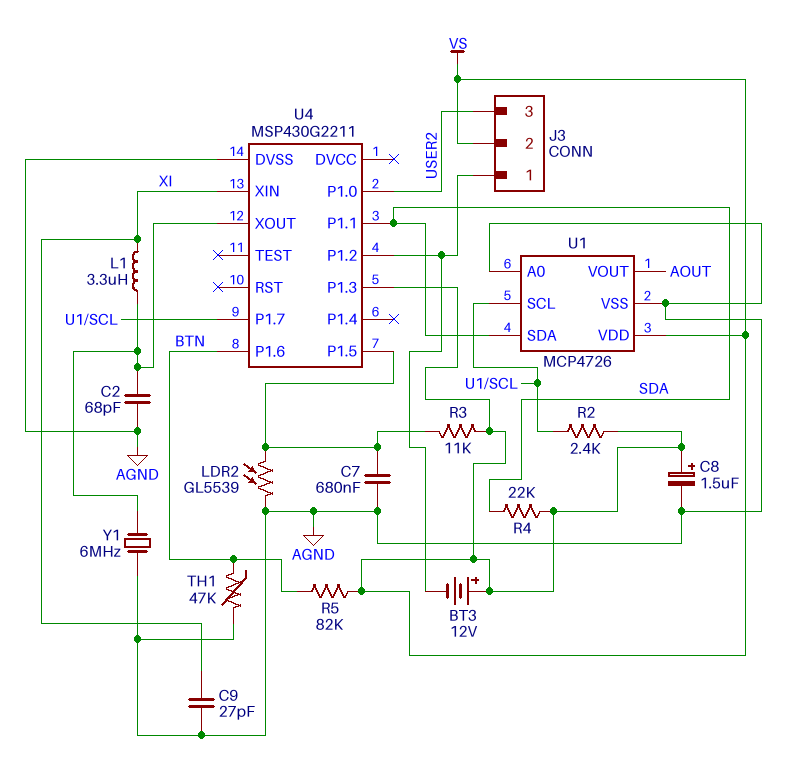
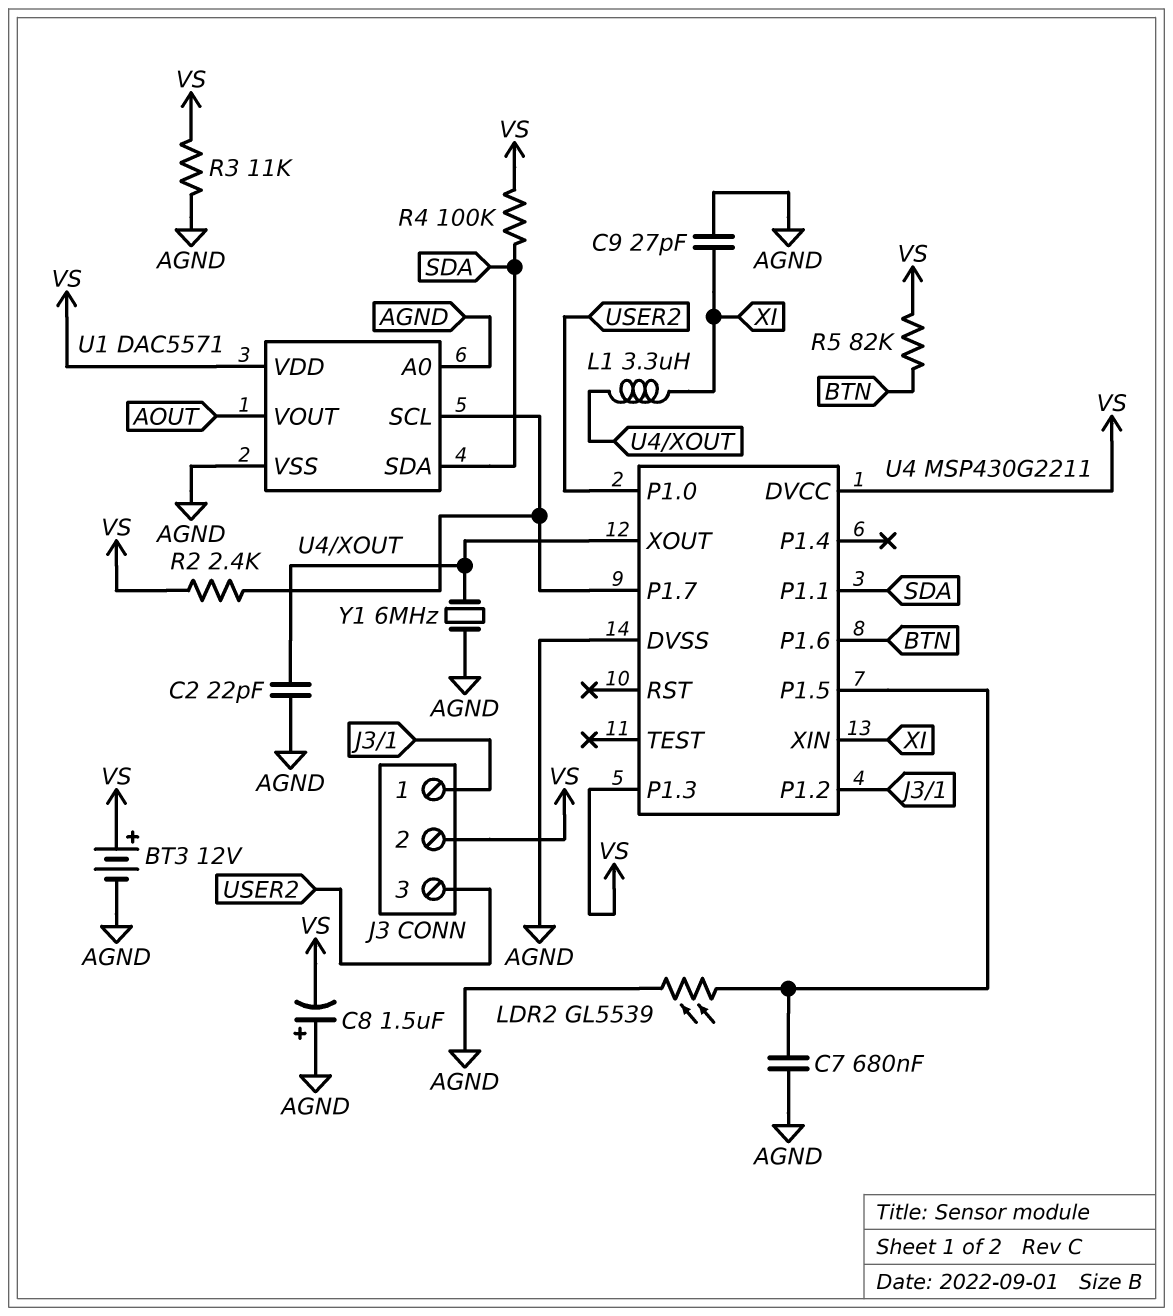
BT3: 12V (plus VS, minus J3/1) -> 12V (plus VS, minus AGND)
C2: 68pF (AGND, U4/XOUT) -> 22pF (AGND, U4/XOUT)
C8: 1.5uF (plus VS, minus AGND) -> 1.5uF (plus AGND, minus VS)
R3: 11k (U4/P1.5, VS) -> 11k (AGND, VS)
R4: 22k (SDA, VS) -> 100k (SDA, VS)
TH1: 47k (AGND, BTN) -> none
U1: MCP4726 -> DAC5571
U4 pin DVCC: none -> VS

